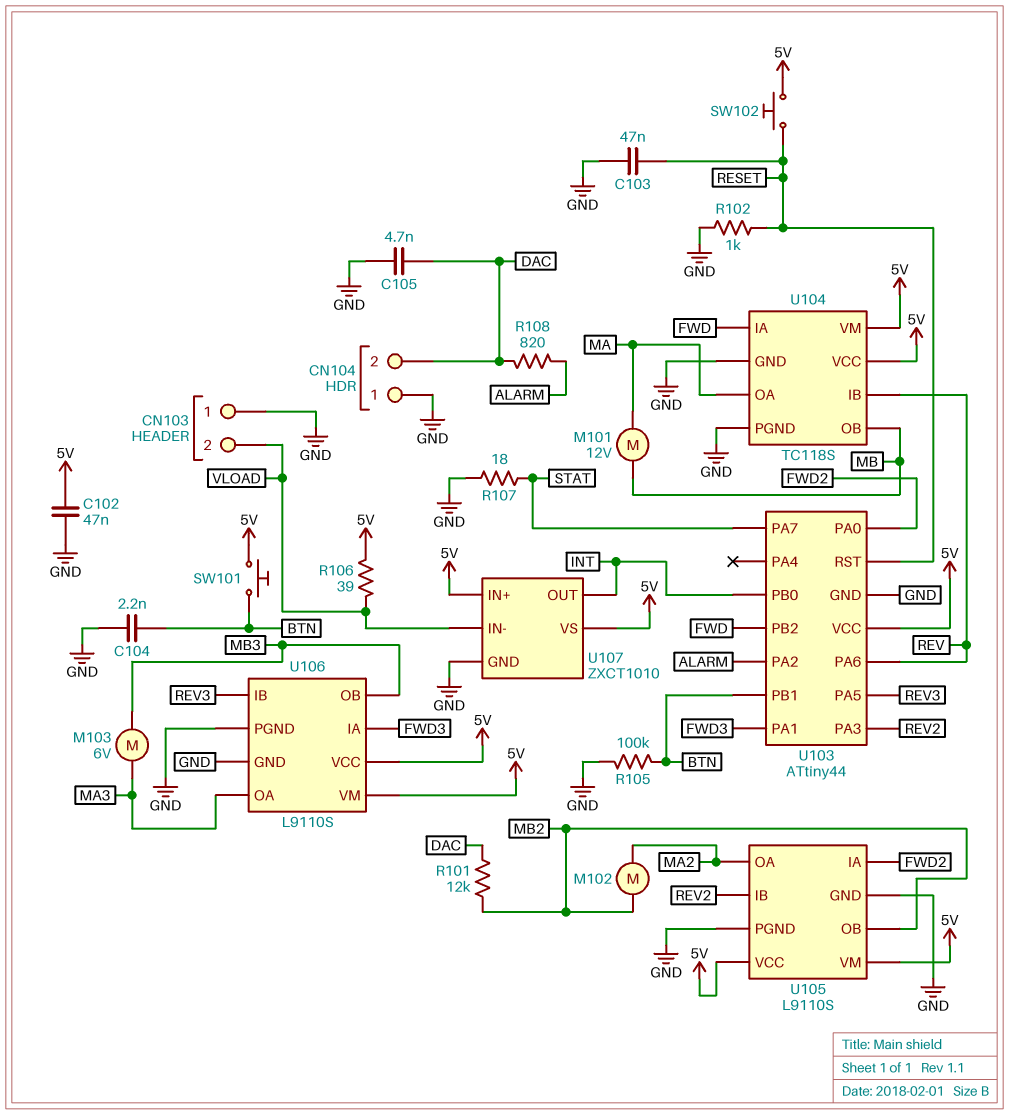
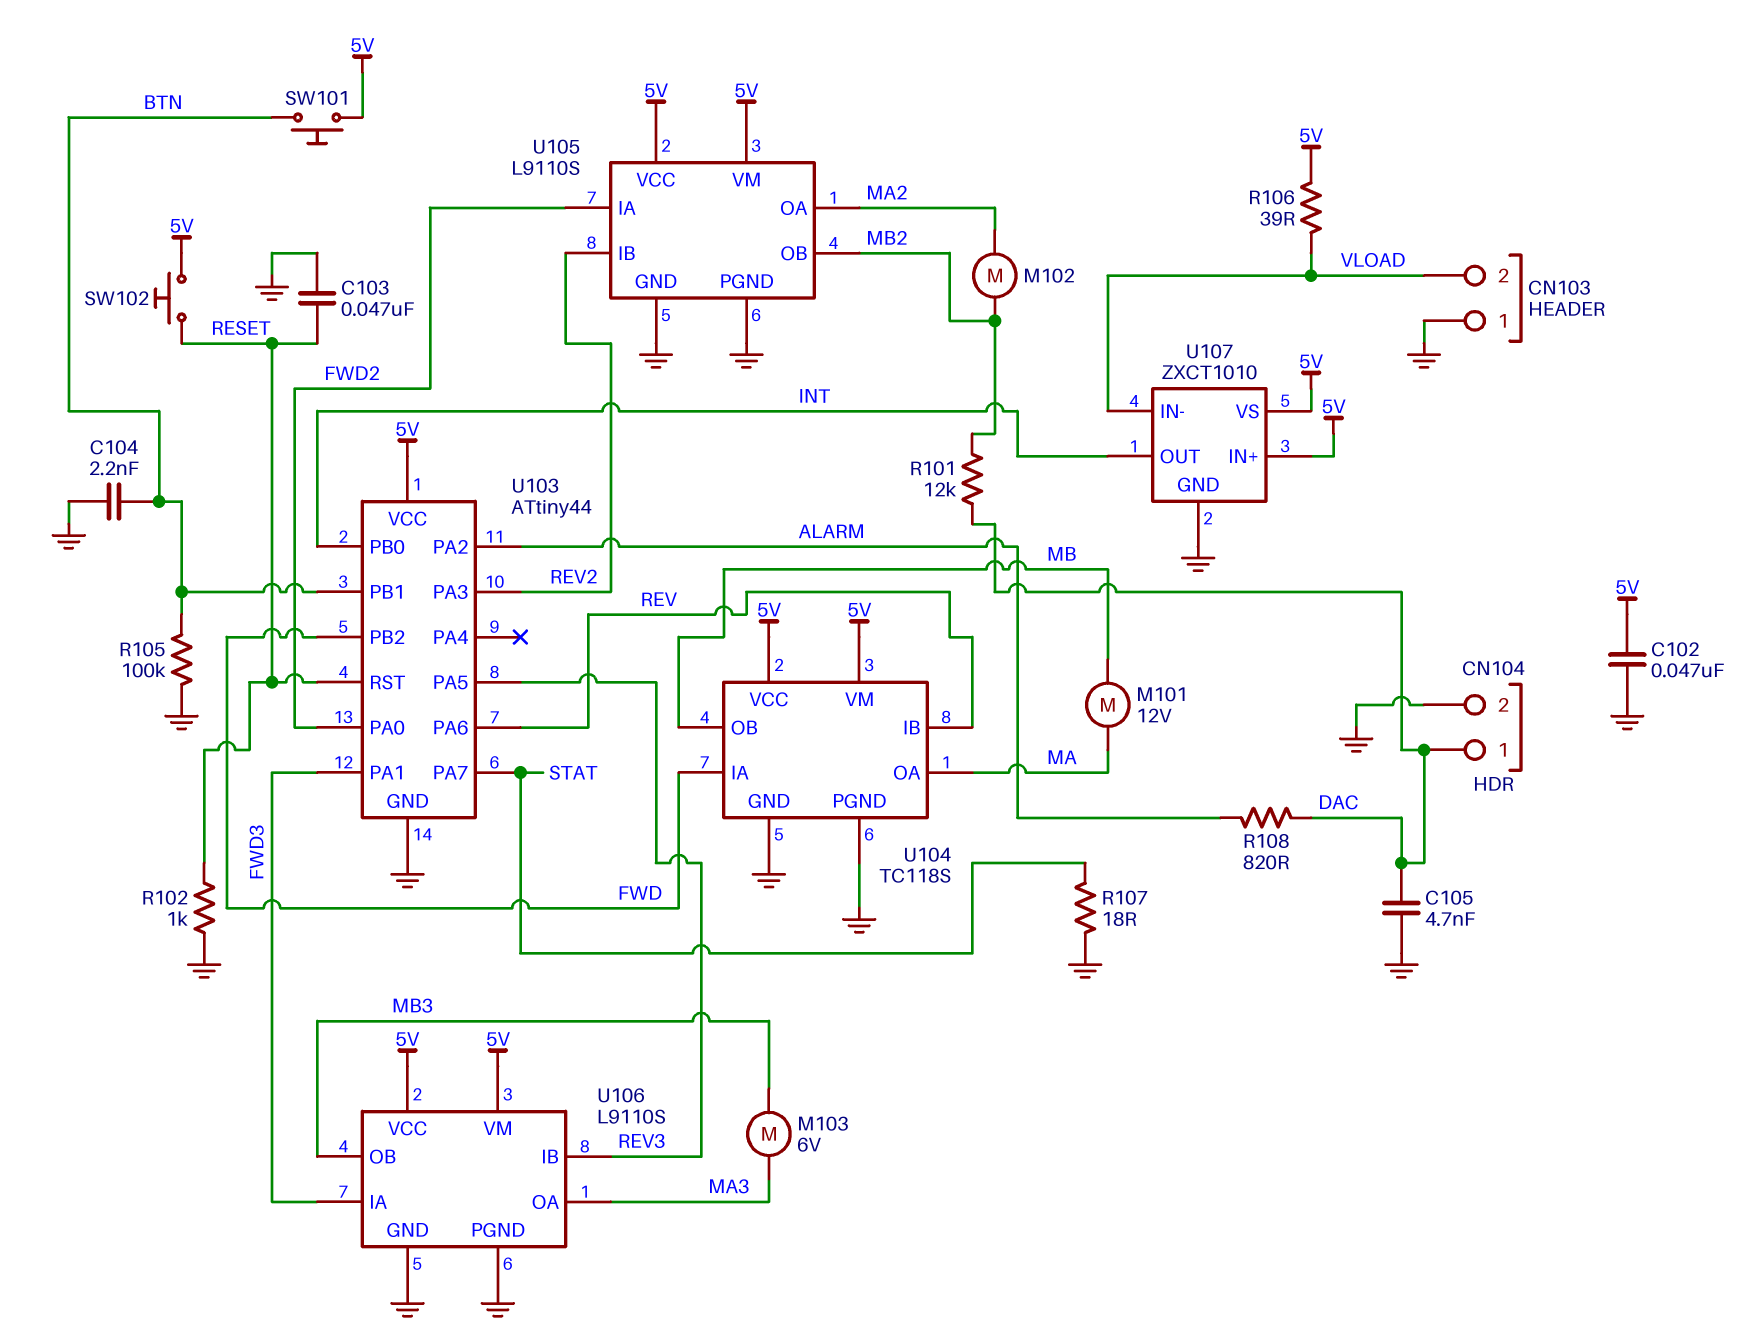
CN104 pin 1: GND -> DAC
CN104 pin 2: DAC -> GND

